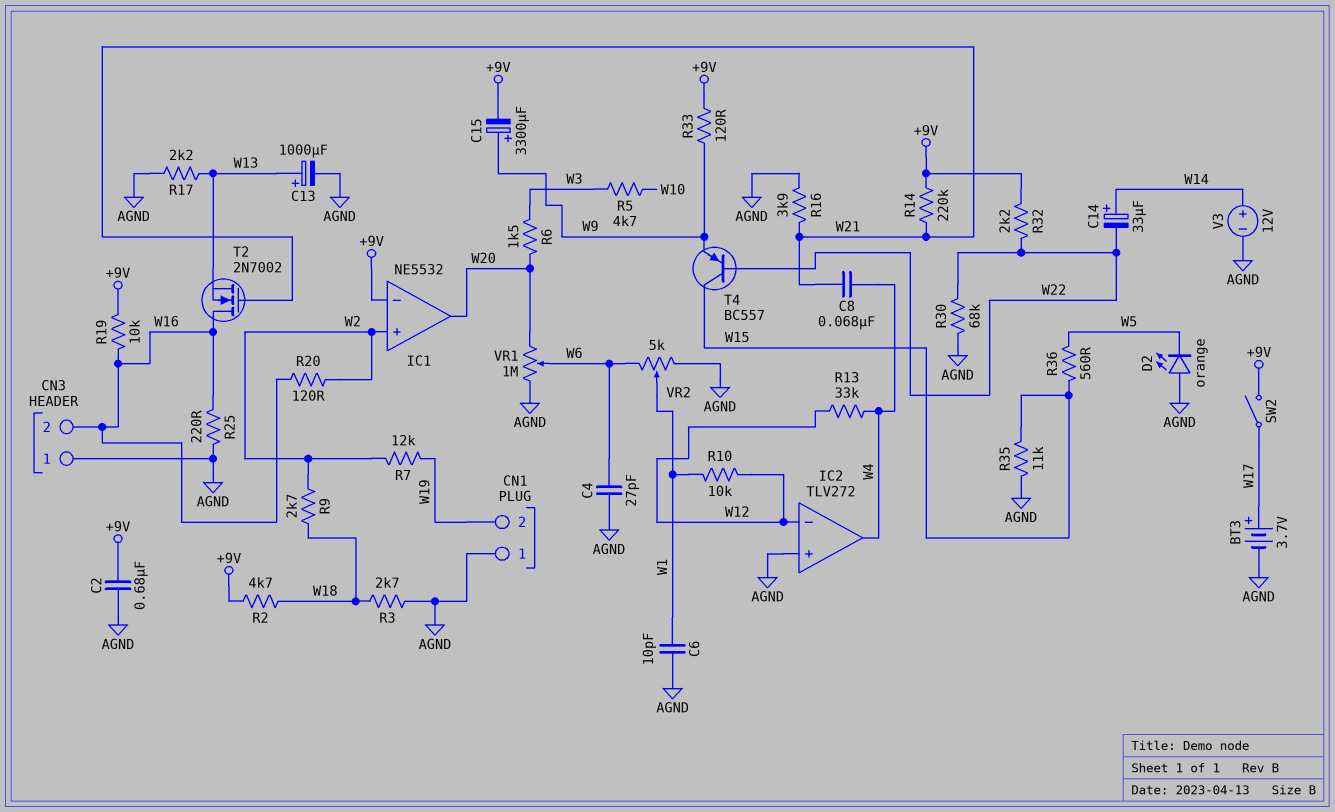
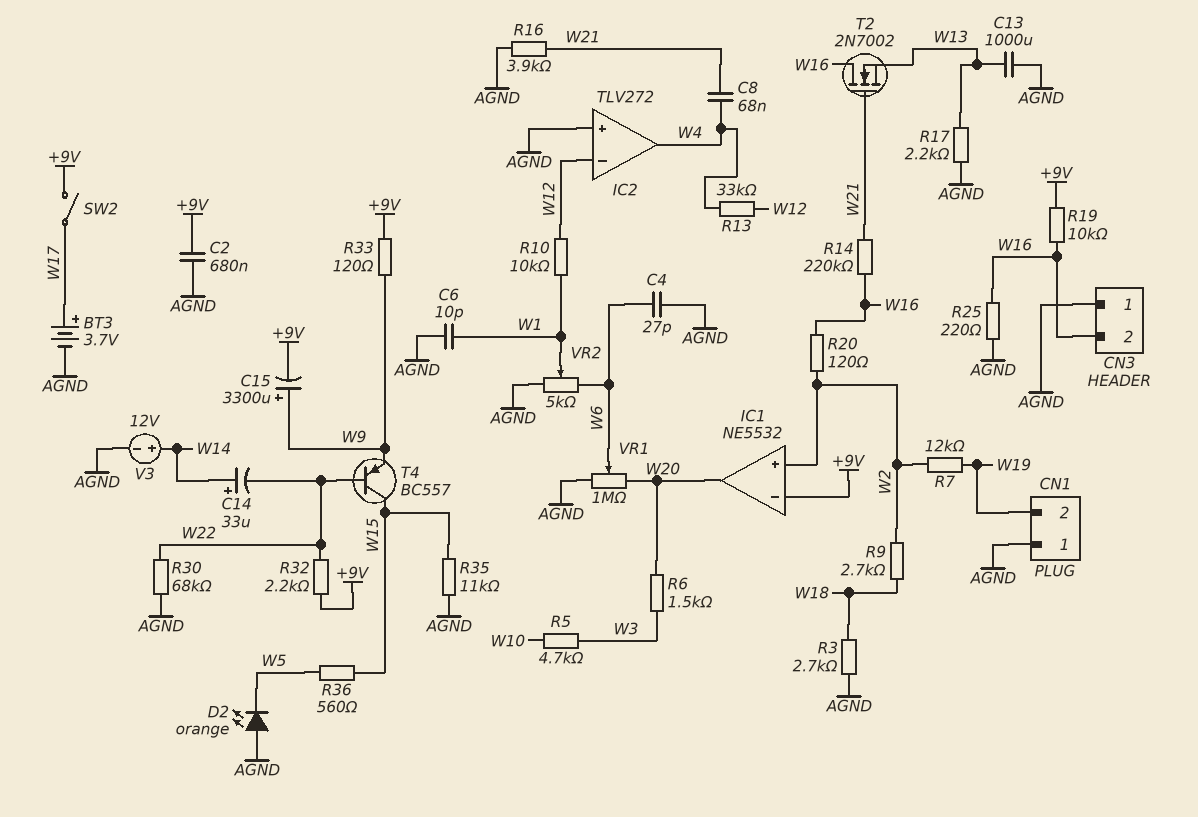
C13: 1000uF (plus W13, minus AGND) -> 1000uF (AGND, W13)
R2: 4.7k (+9V, W18) -> none
R14: 220k (+9V, W21) -> 220k (W16, W21)

